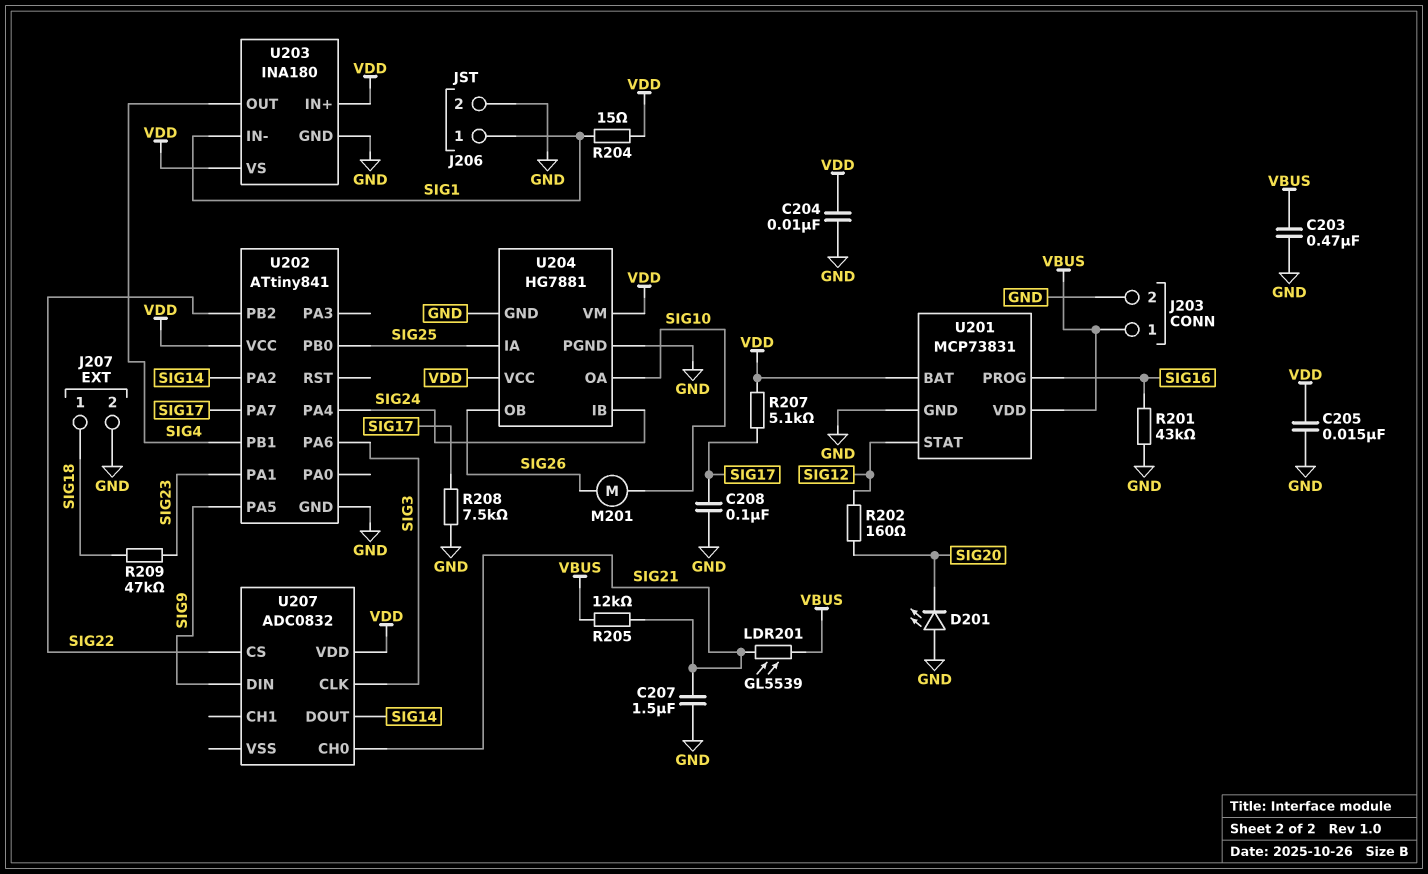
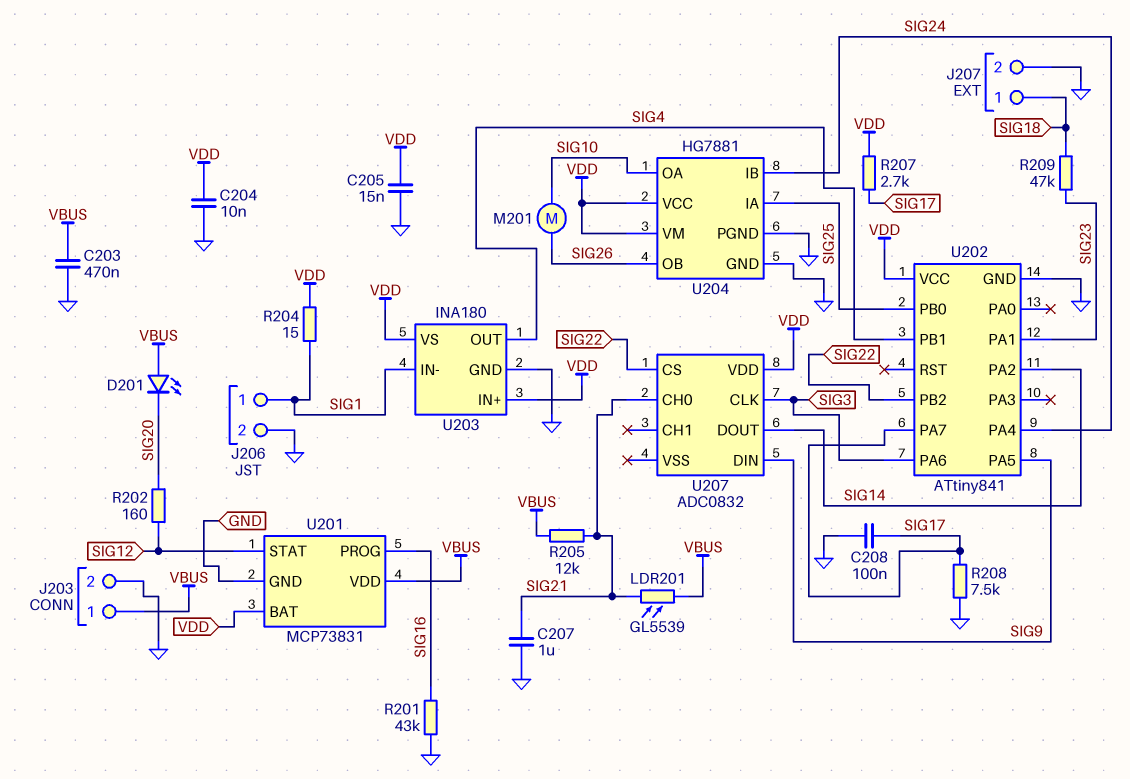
C207: 1.5uF (GND, SIG21) -> 1uF (GND, SIG21)
D201: LED (A GND, K SIG20) -> LED (A VBUS, K SIG20)
R207: 5.1k (SIG17, VDD) -> 2.7k (SIG17, VDD)

